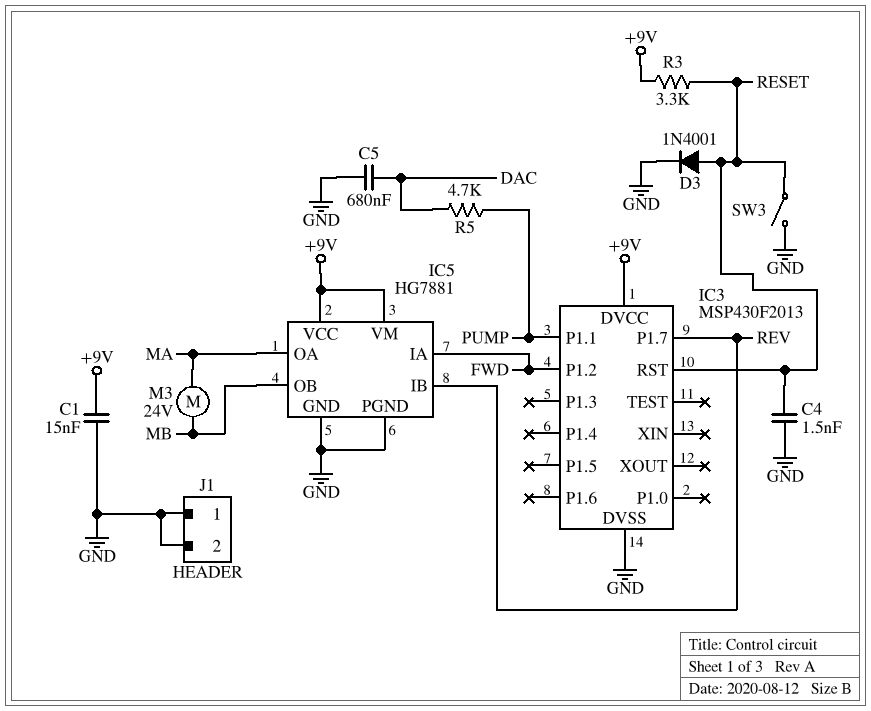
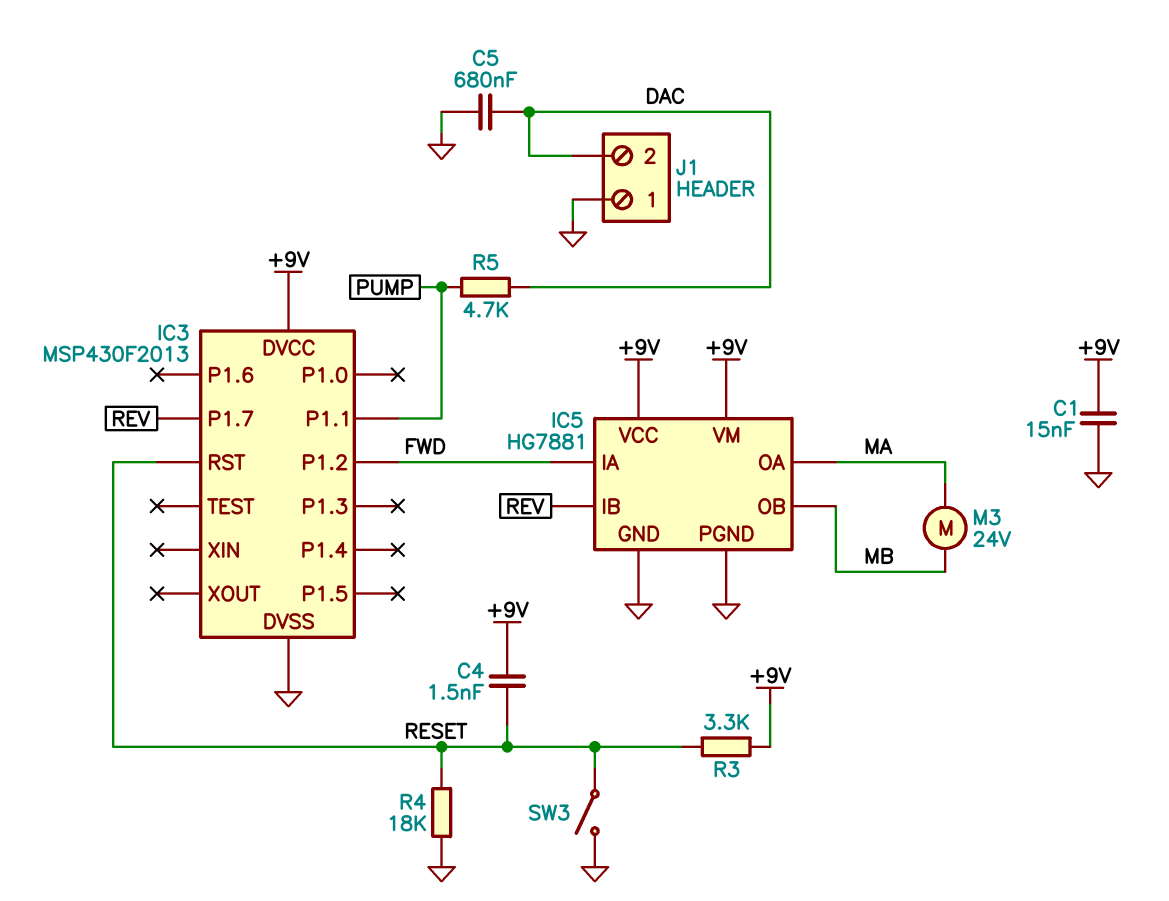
C4: 1.5nF (GND, RESET) -> 1.5nF (+9V, RESET)
D3: diode 1N4001 (A RESET, K GND) -> none
J1 pin 2: GND -> DAC
R4: none -> 18k (GND, RESET)

